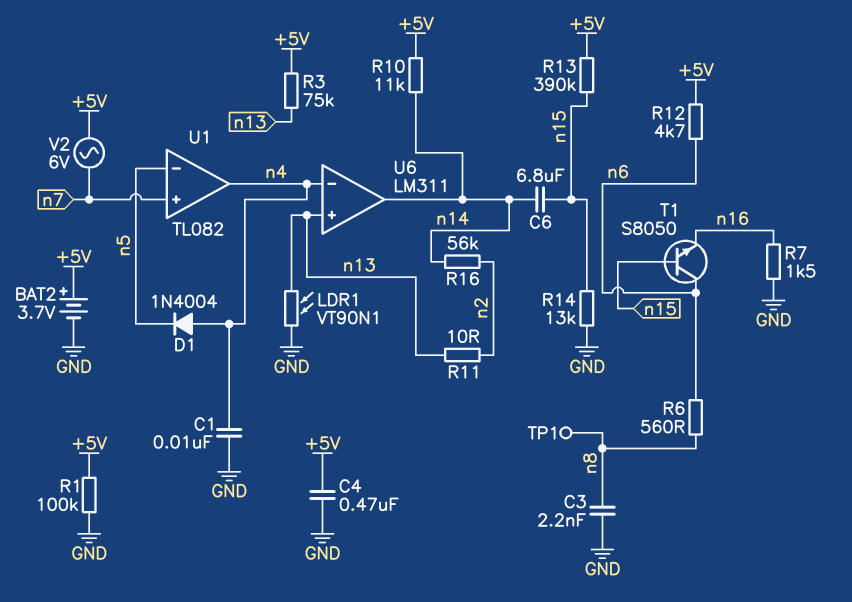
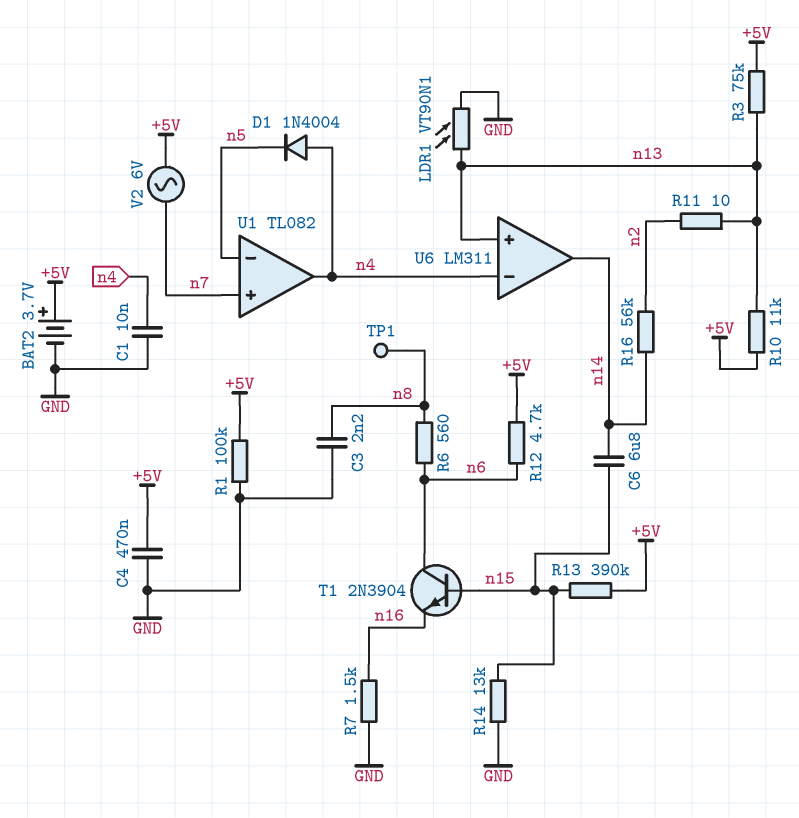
R10: 11k (+5V, n14) -> 11k (+5V, n13)
T1: NPN S8050 (B n15, C n6, E n16) -> NPN 2N3904 (B n15, C n6, E n16)

